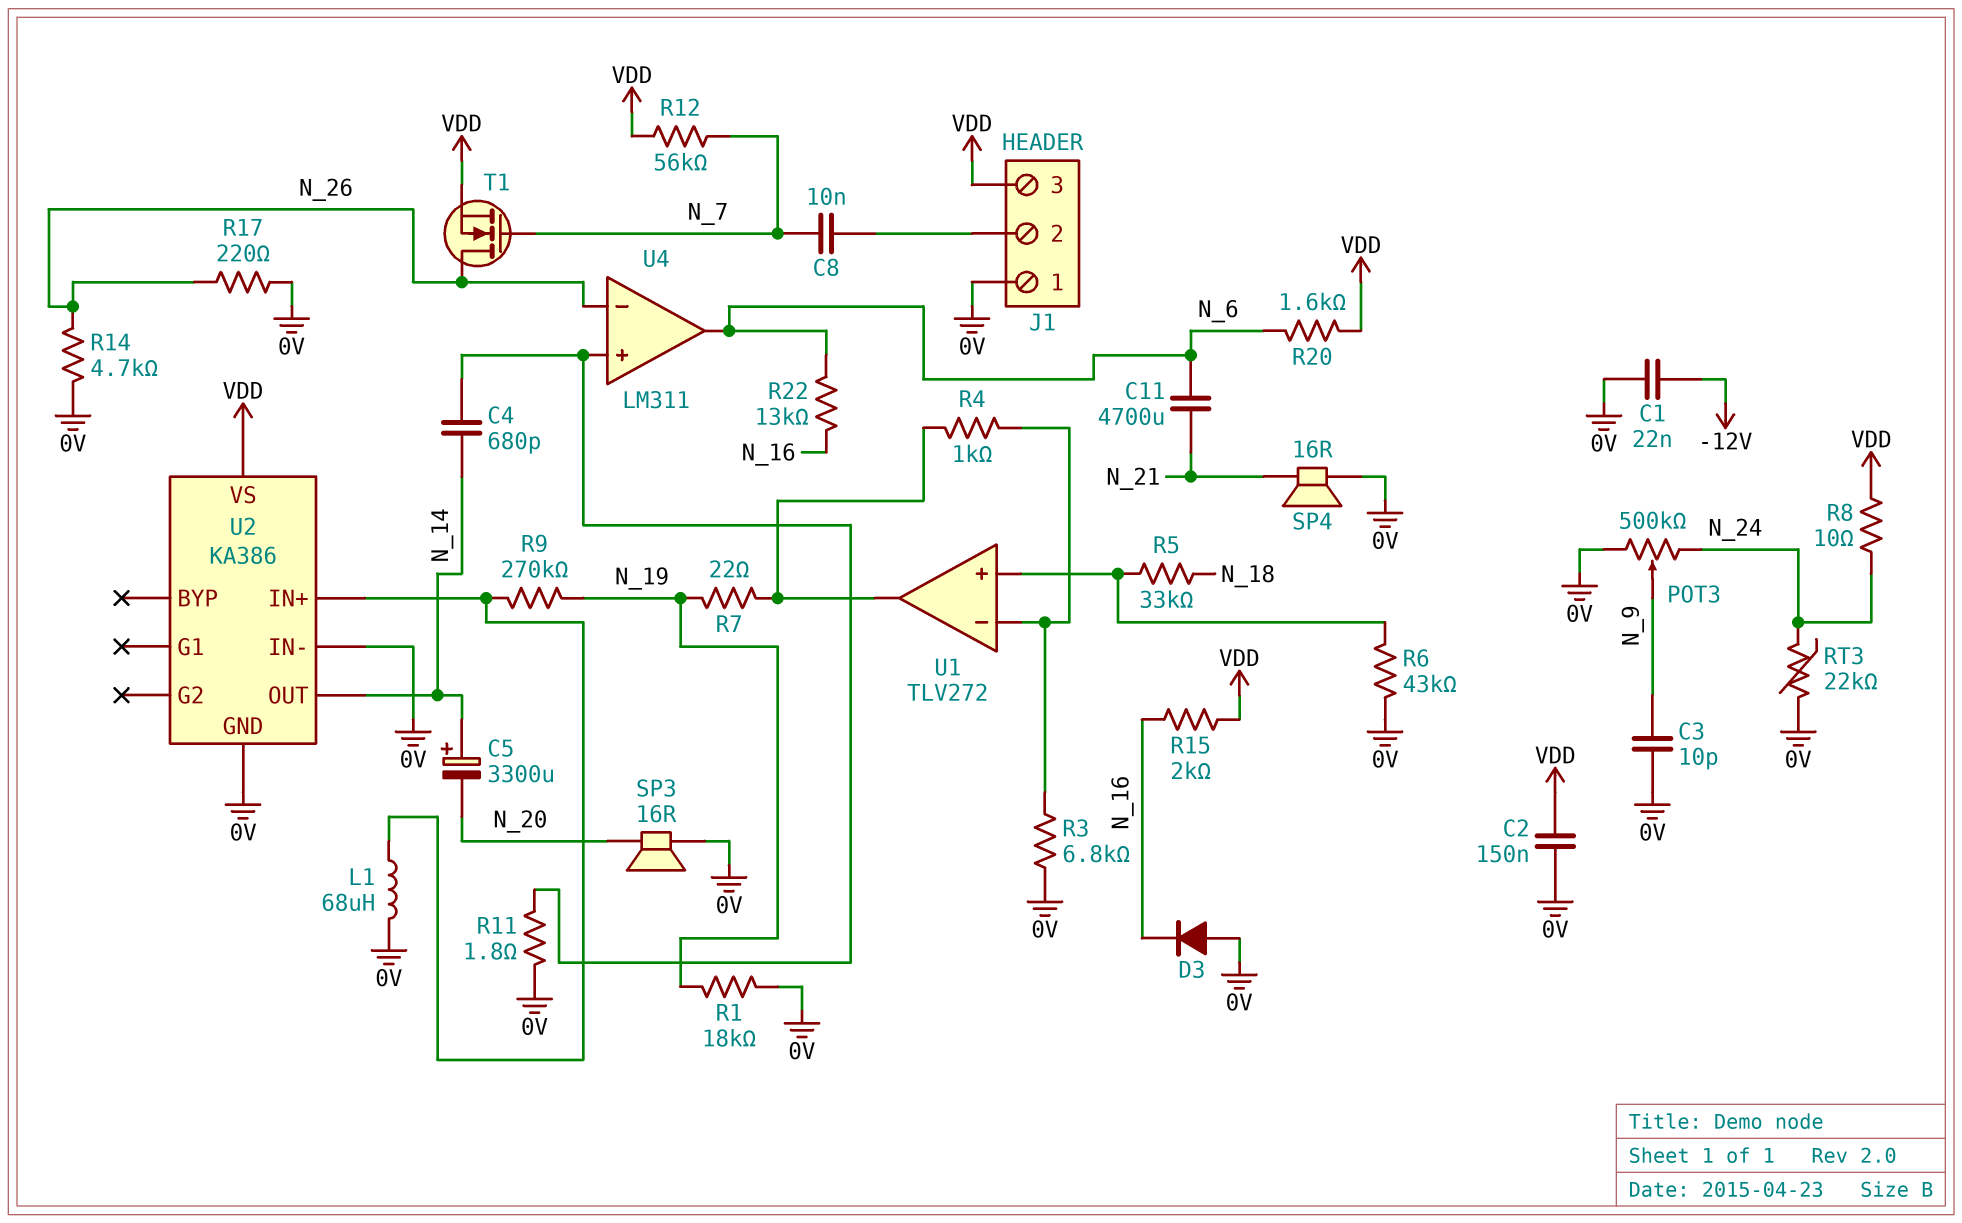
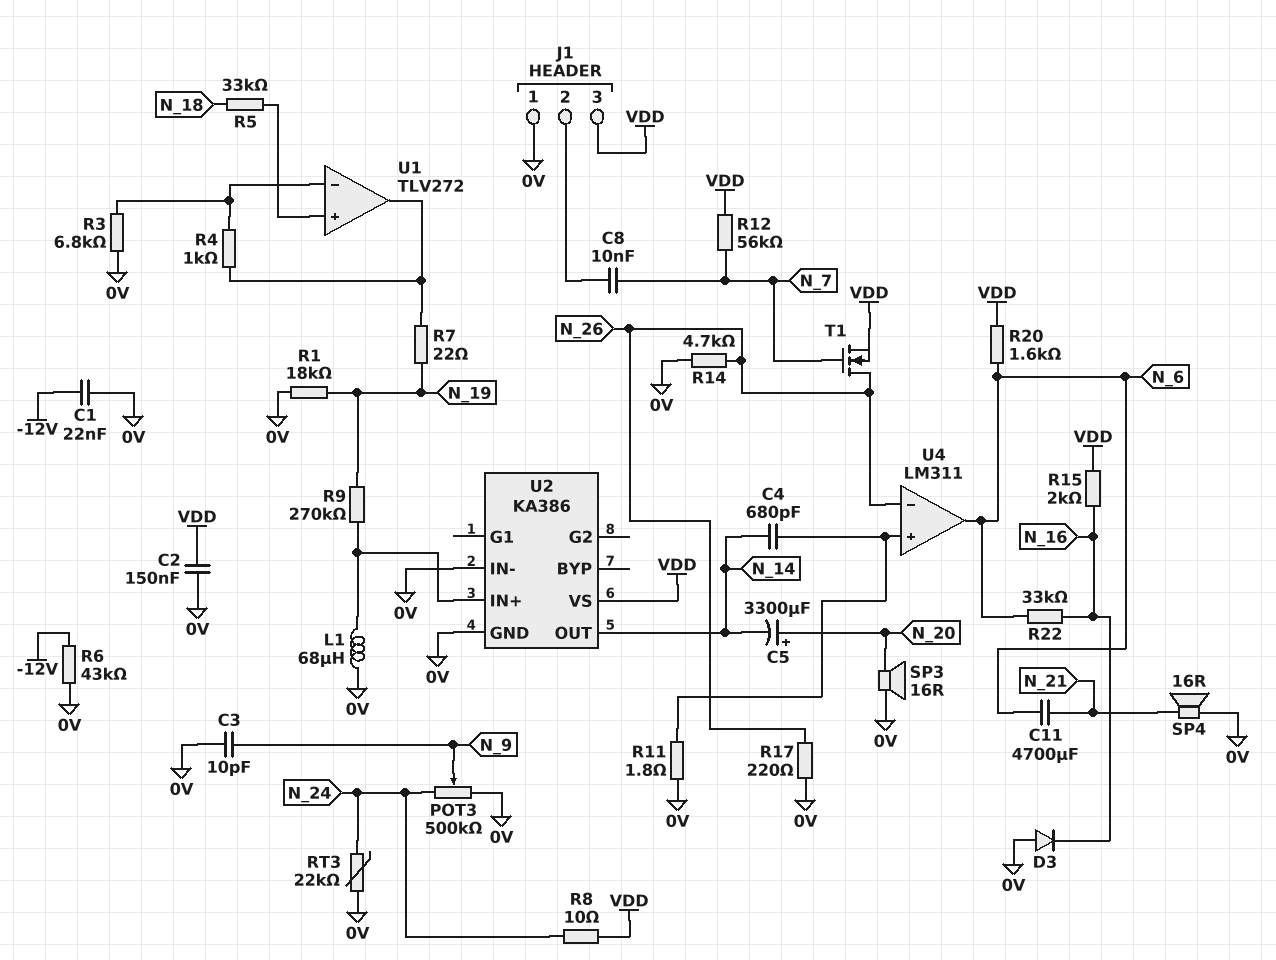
C5: 3300uF (plus N_14, minus N_20) -> 3300uF (plus N_20, minus N_14)
R6: 43k (0V, U1/in+) -> 43k (-12V, 0V)
R22: 13k (N_6, N_16) -> 33k (N_6, N_16)

